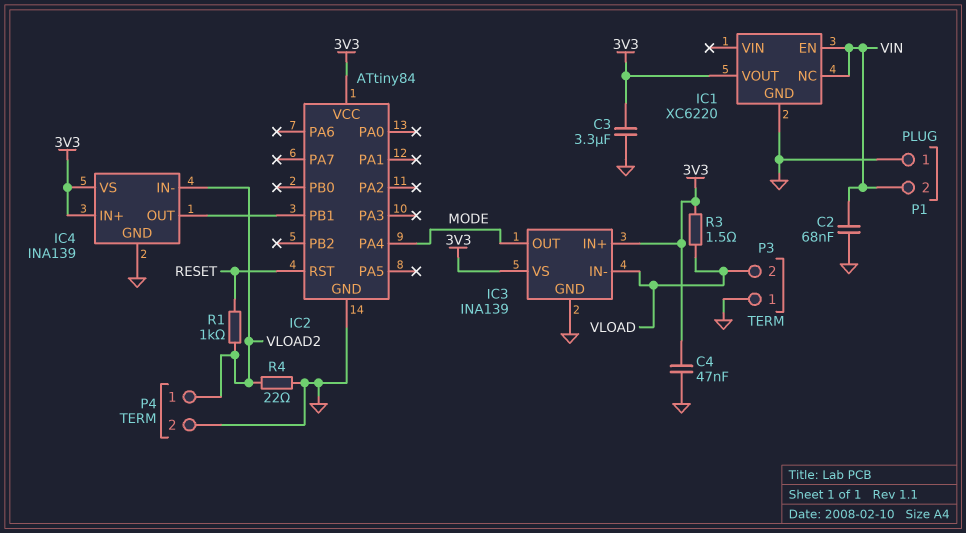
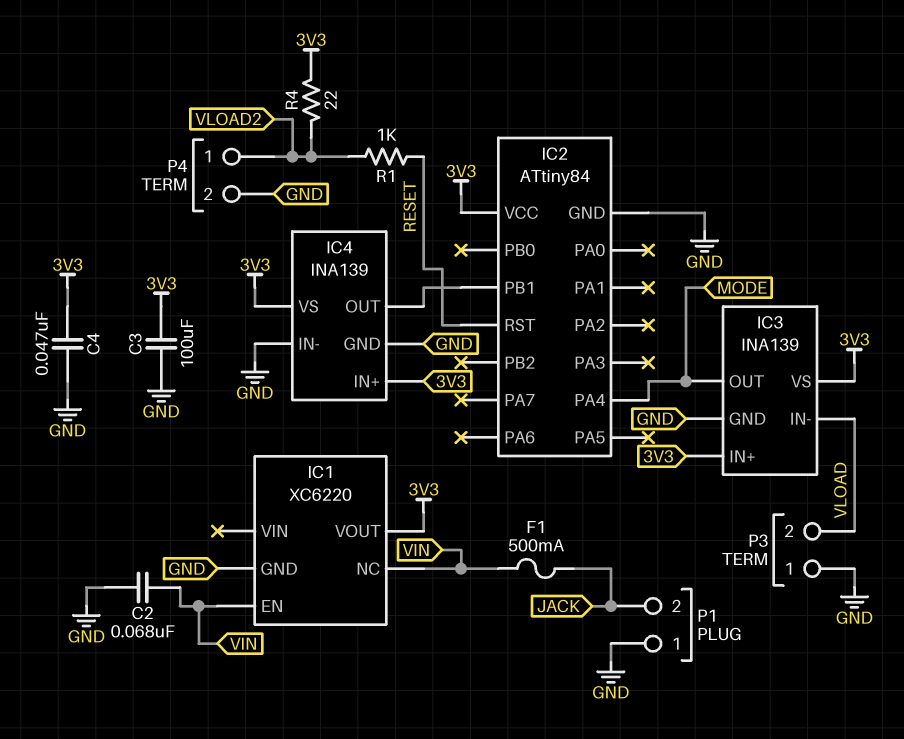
C3: 3.3uF (3V3, GND) -> 100uF (3V3, GND)
F1: none -> 500mA (JACK, VIN)
IC4 pin IN-: VLOAD2 -> GND
P1 pin 2: VIN -> JACK
R3: 1.5 (3V3, VLOAD) -> none
R4: 22 (GND, VLOAD2) -> 22 (3V3, VLOAD2)

